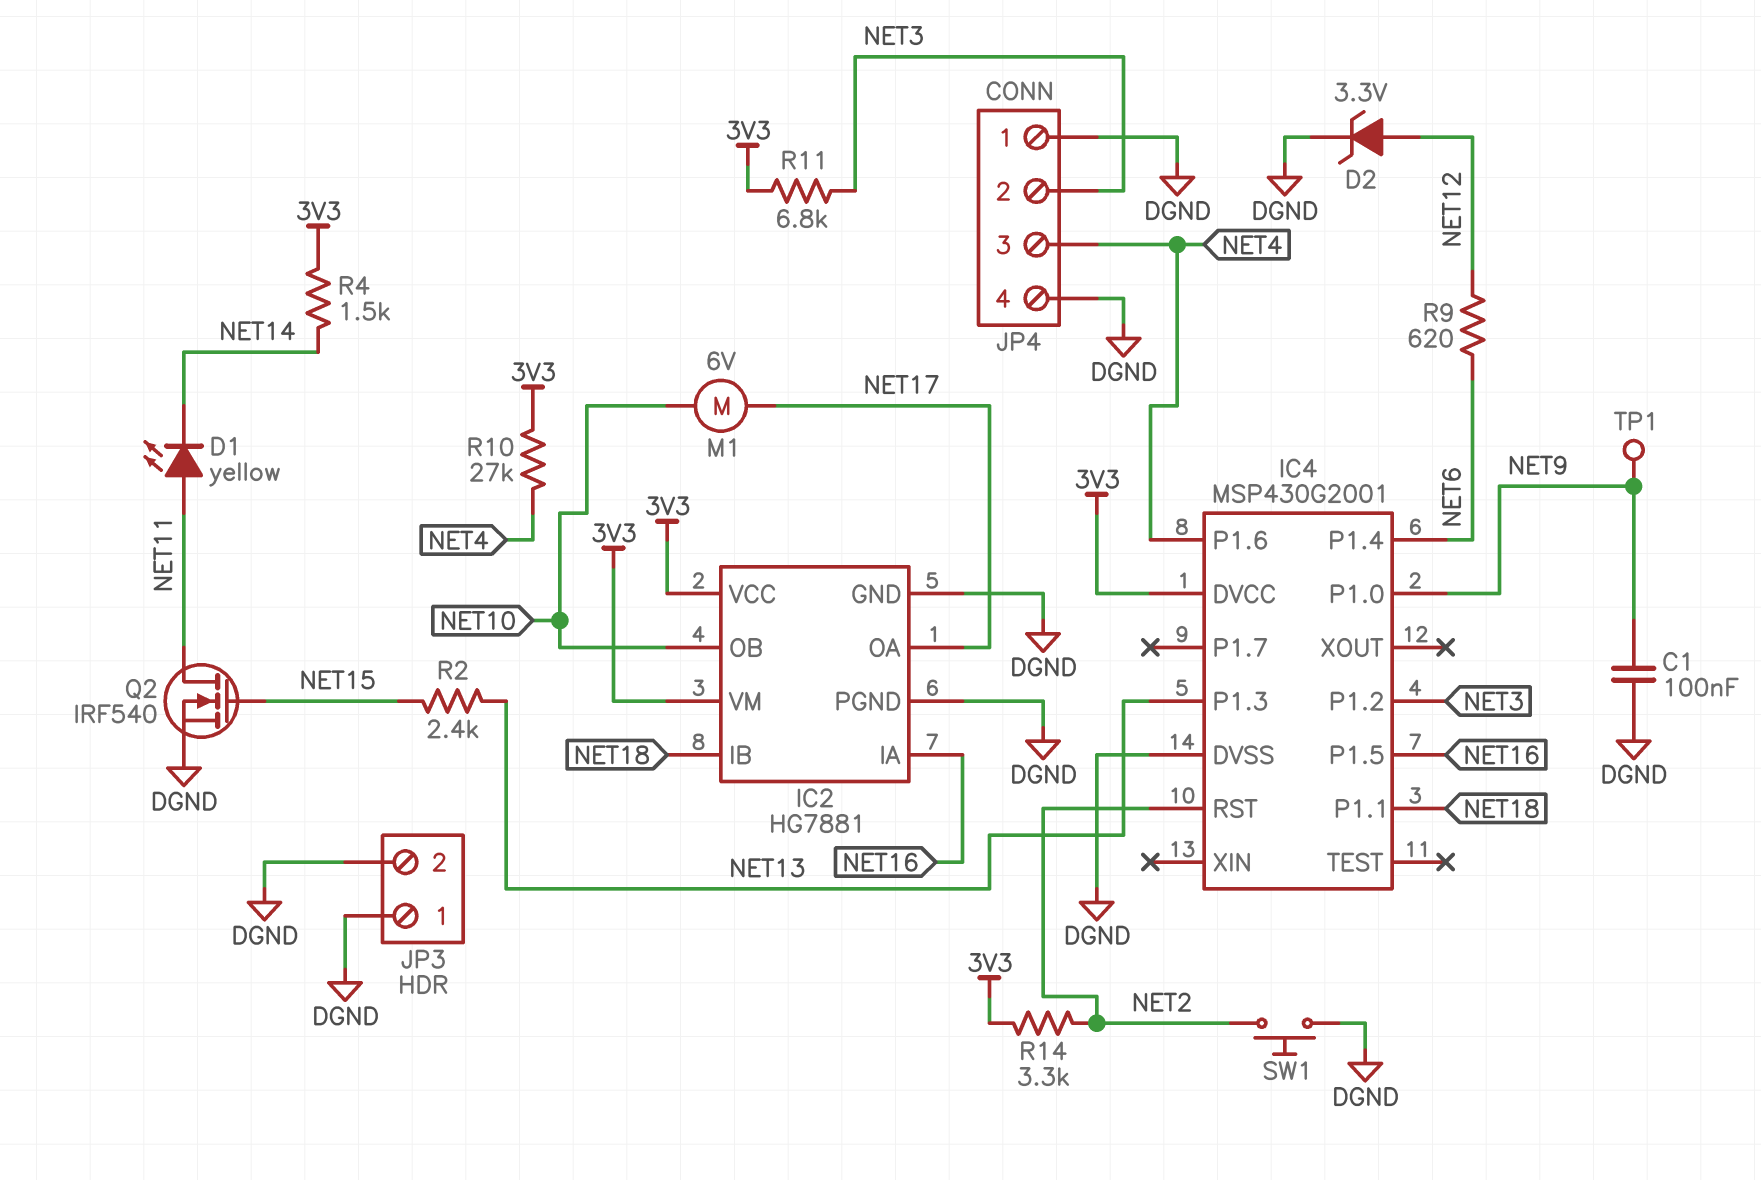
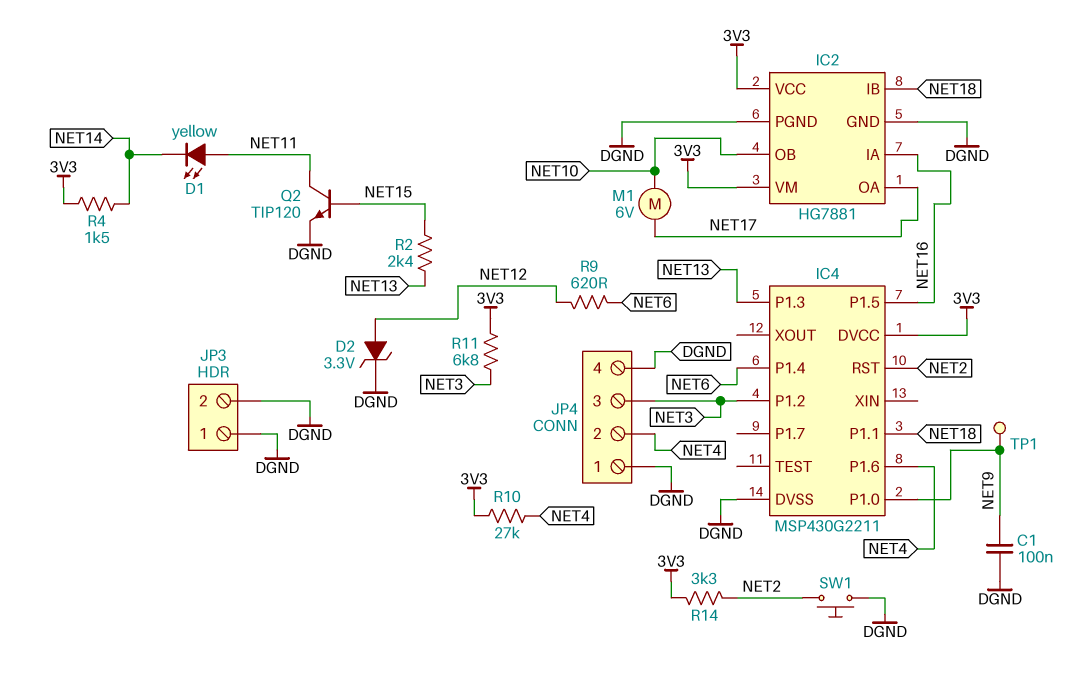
IC4: MSP430G2001 -> MSP430G2211
JP4 pin 2: NET3 -> NET4
JP4 pin 3: NET4 -> NET3
Q2: NMOS IRF540 (G NET15, D NET11, S DGND) -> NPN TIP120 (B NET15, C NET11, E DGND)

